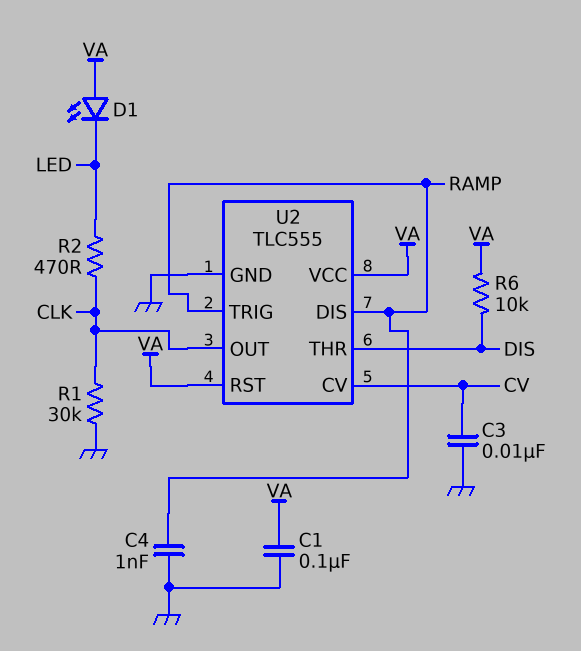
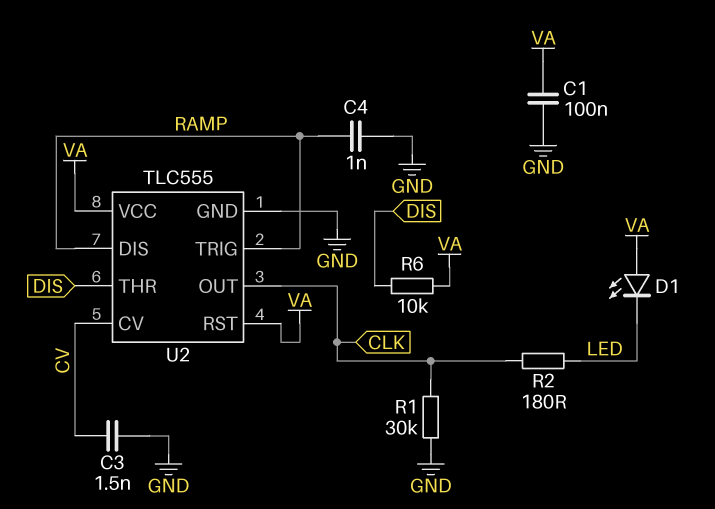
C3: 10nF (CV, GND) -> 1.5nF (CV, GND)
R2: 470 (CLK, LED) -> 180 (CLK, LED)

